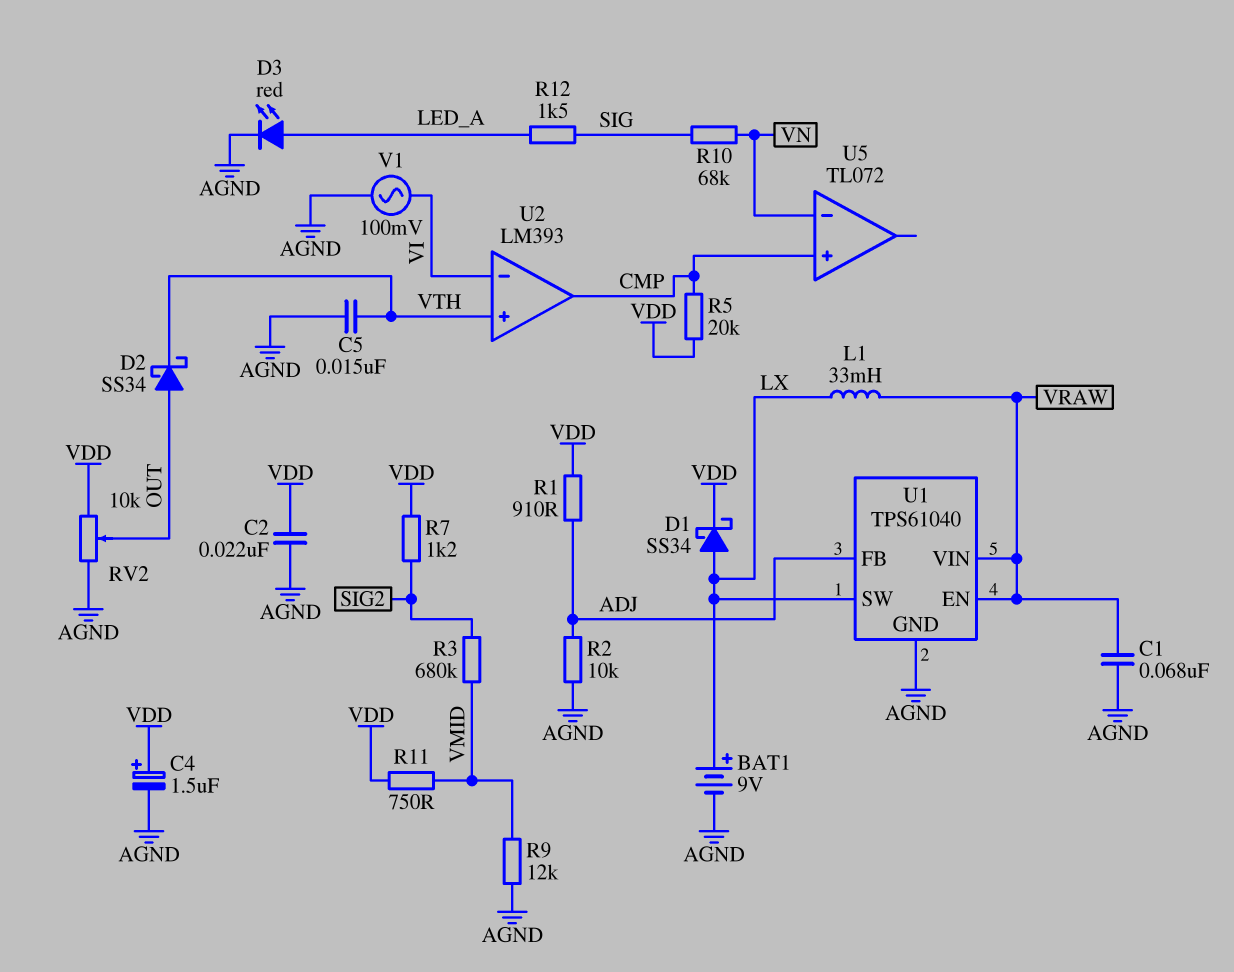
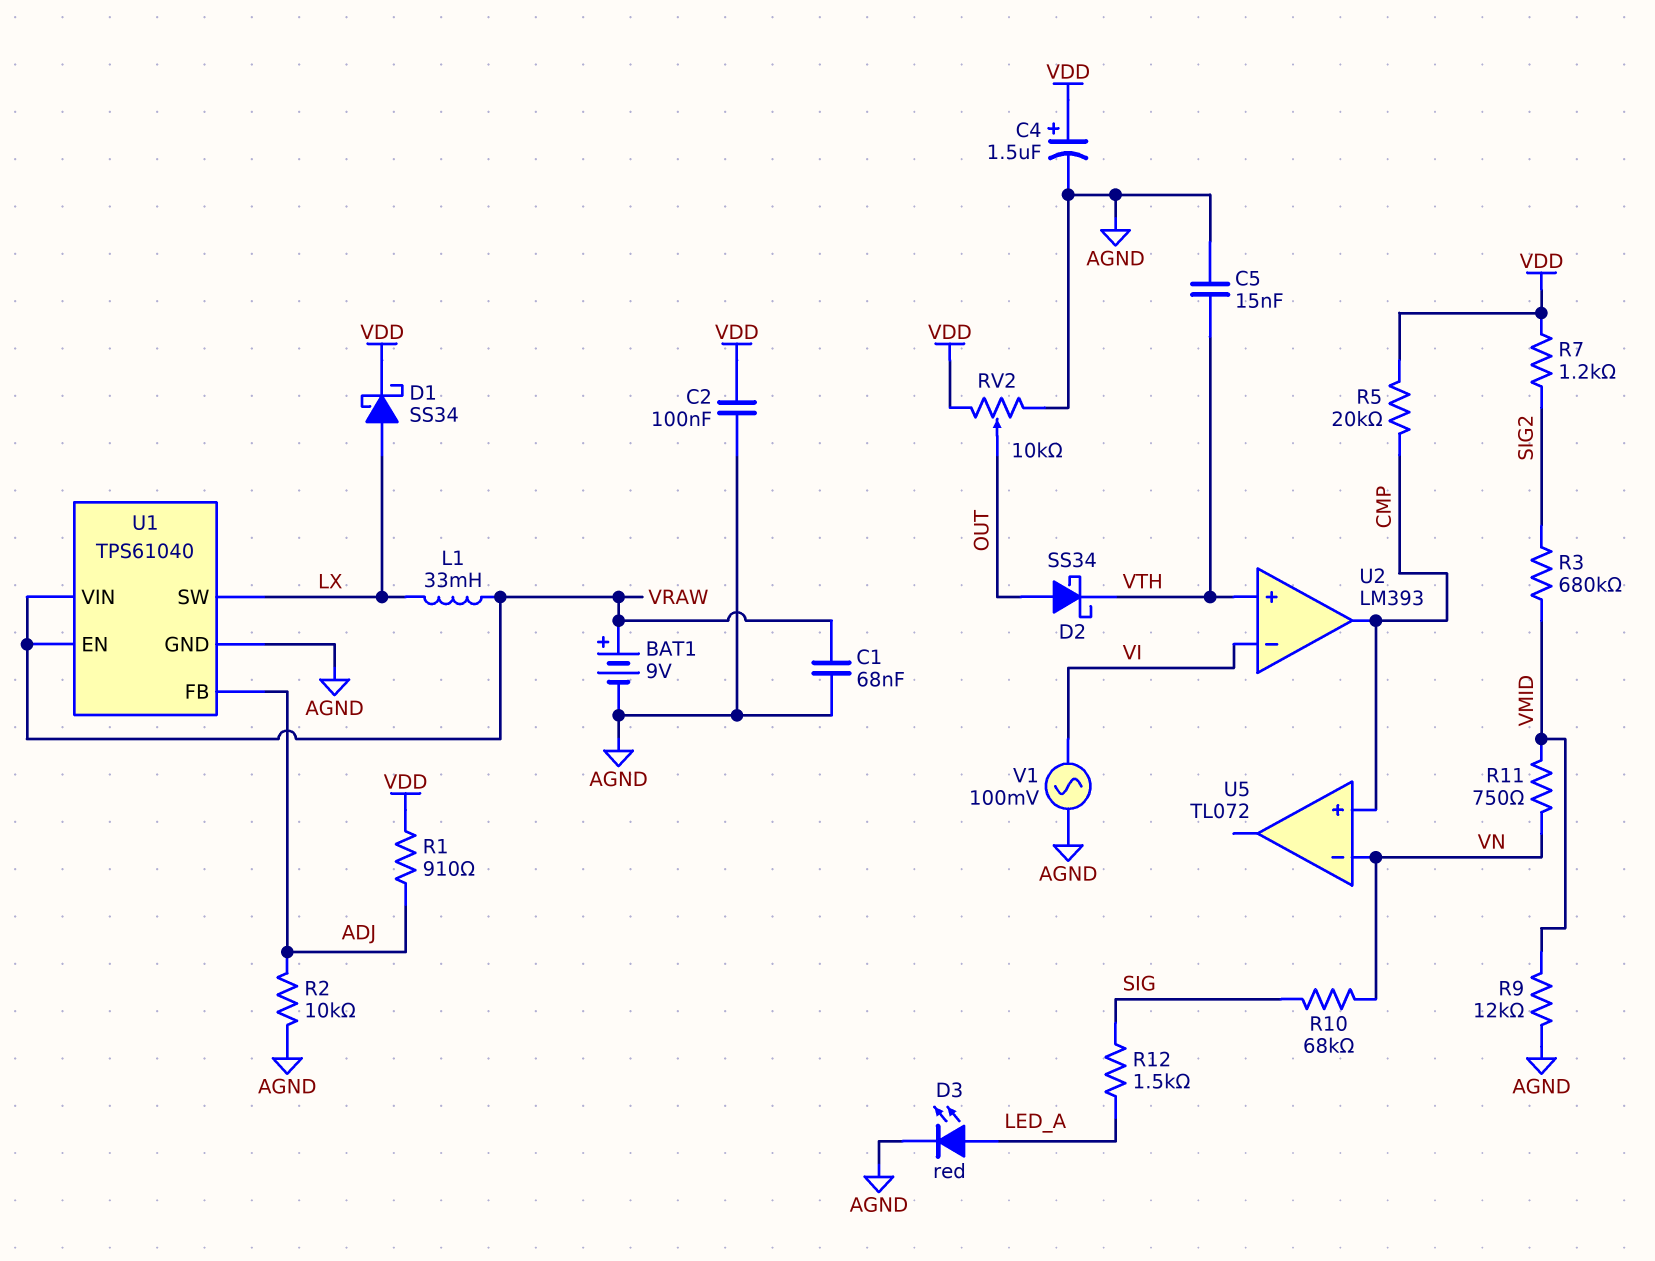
BAT1: 9V (plus LX, minus AGND) -> 9V (plus VRAW, minus AGND)
C2: 22nF (AGND, VDD) -> 100nF (AGND, VDD)
R11: 750 (VDD, VMID) -> 750 (VMID, VN)

